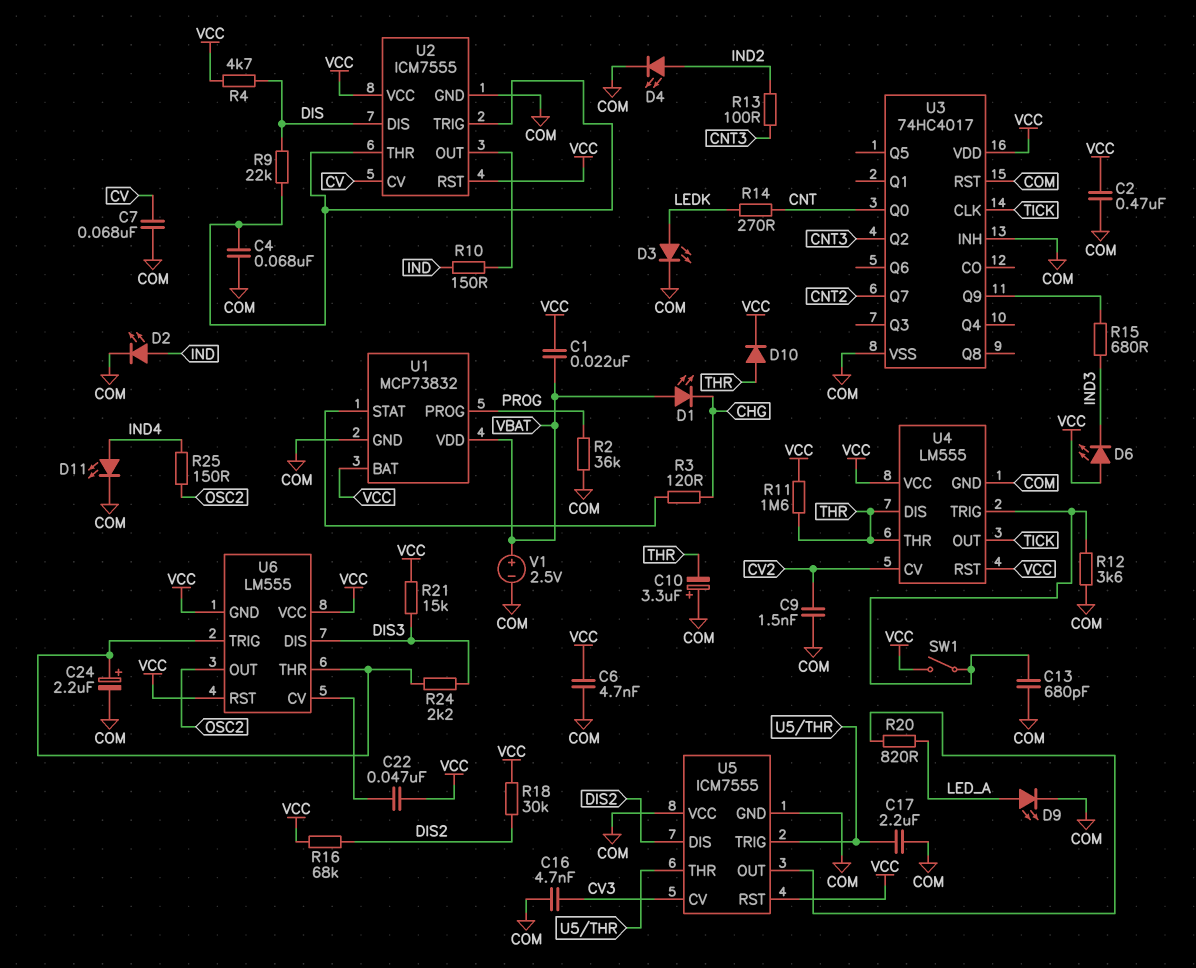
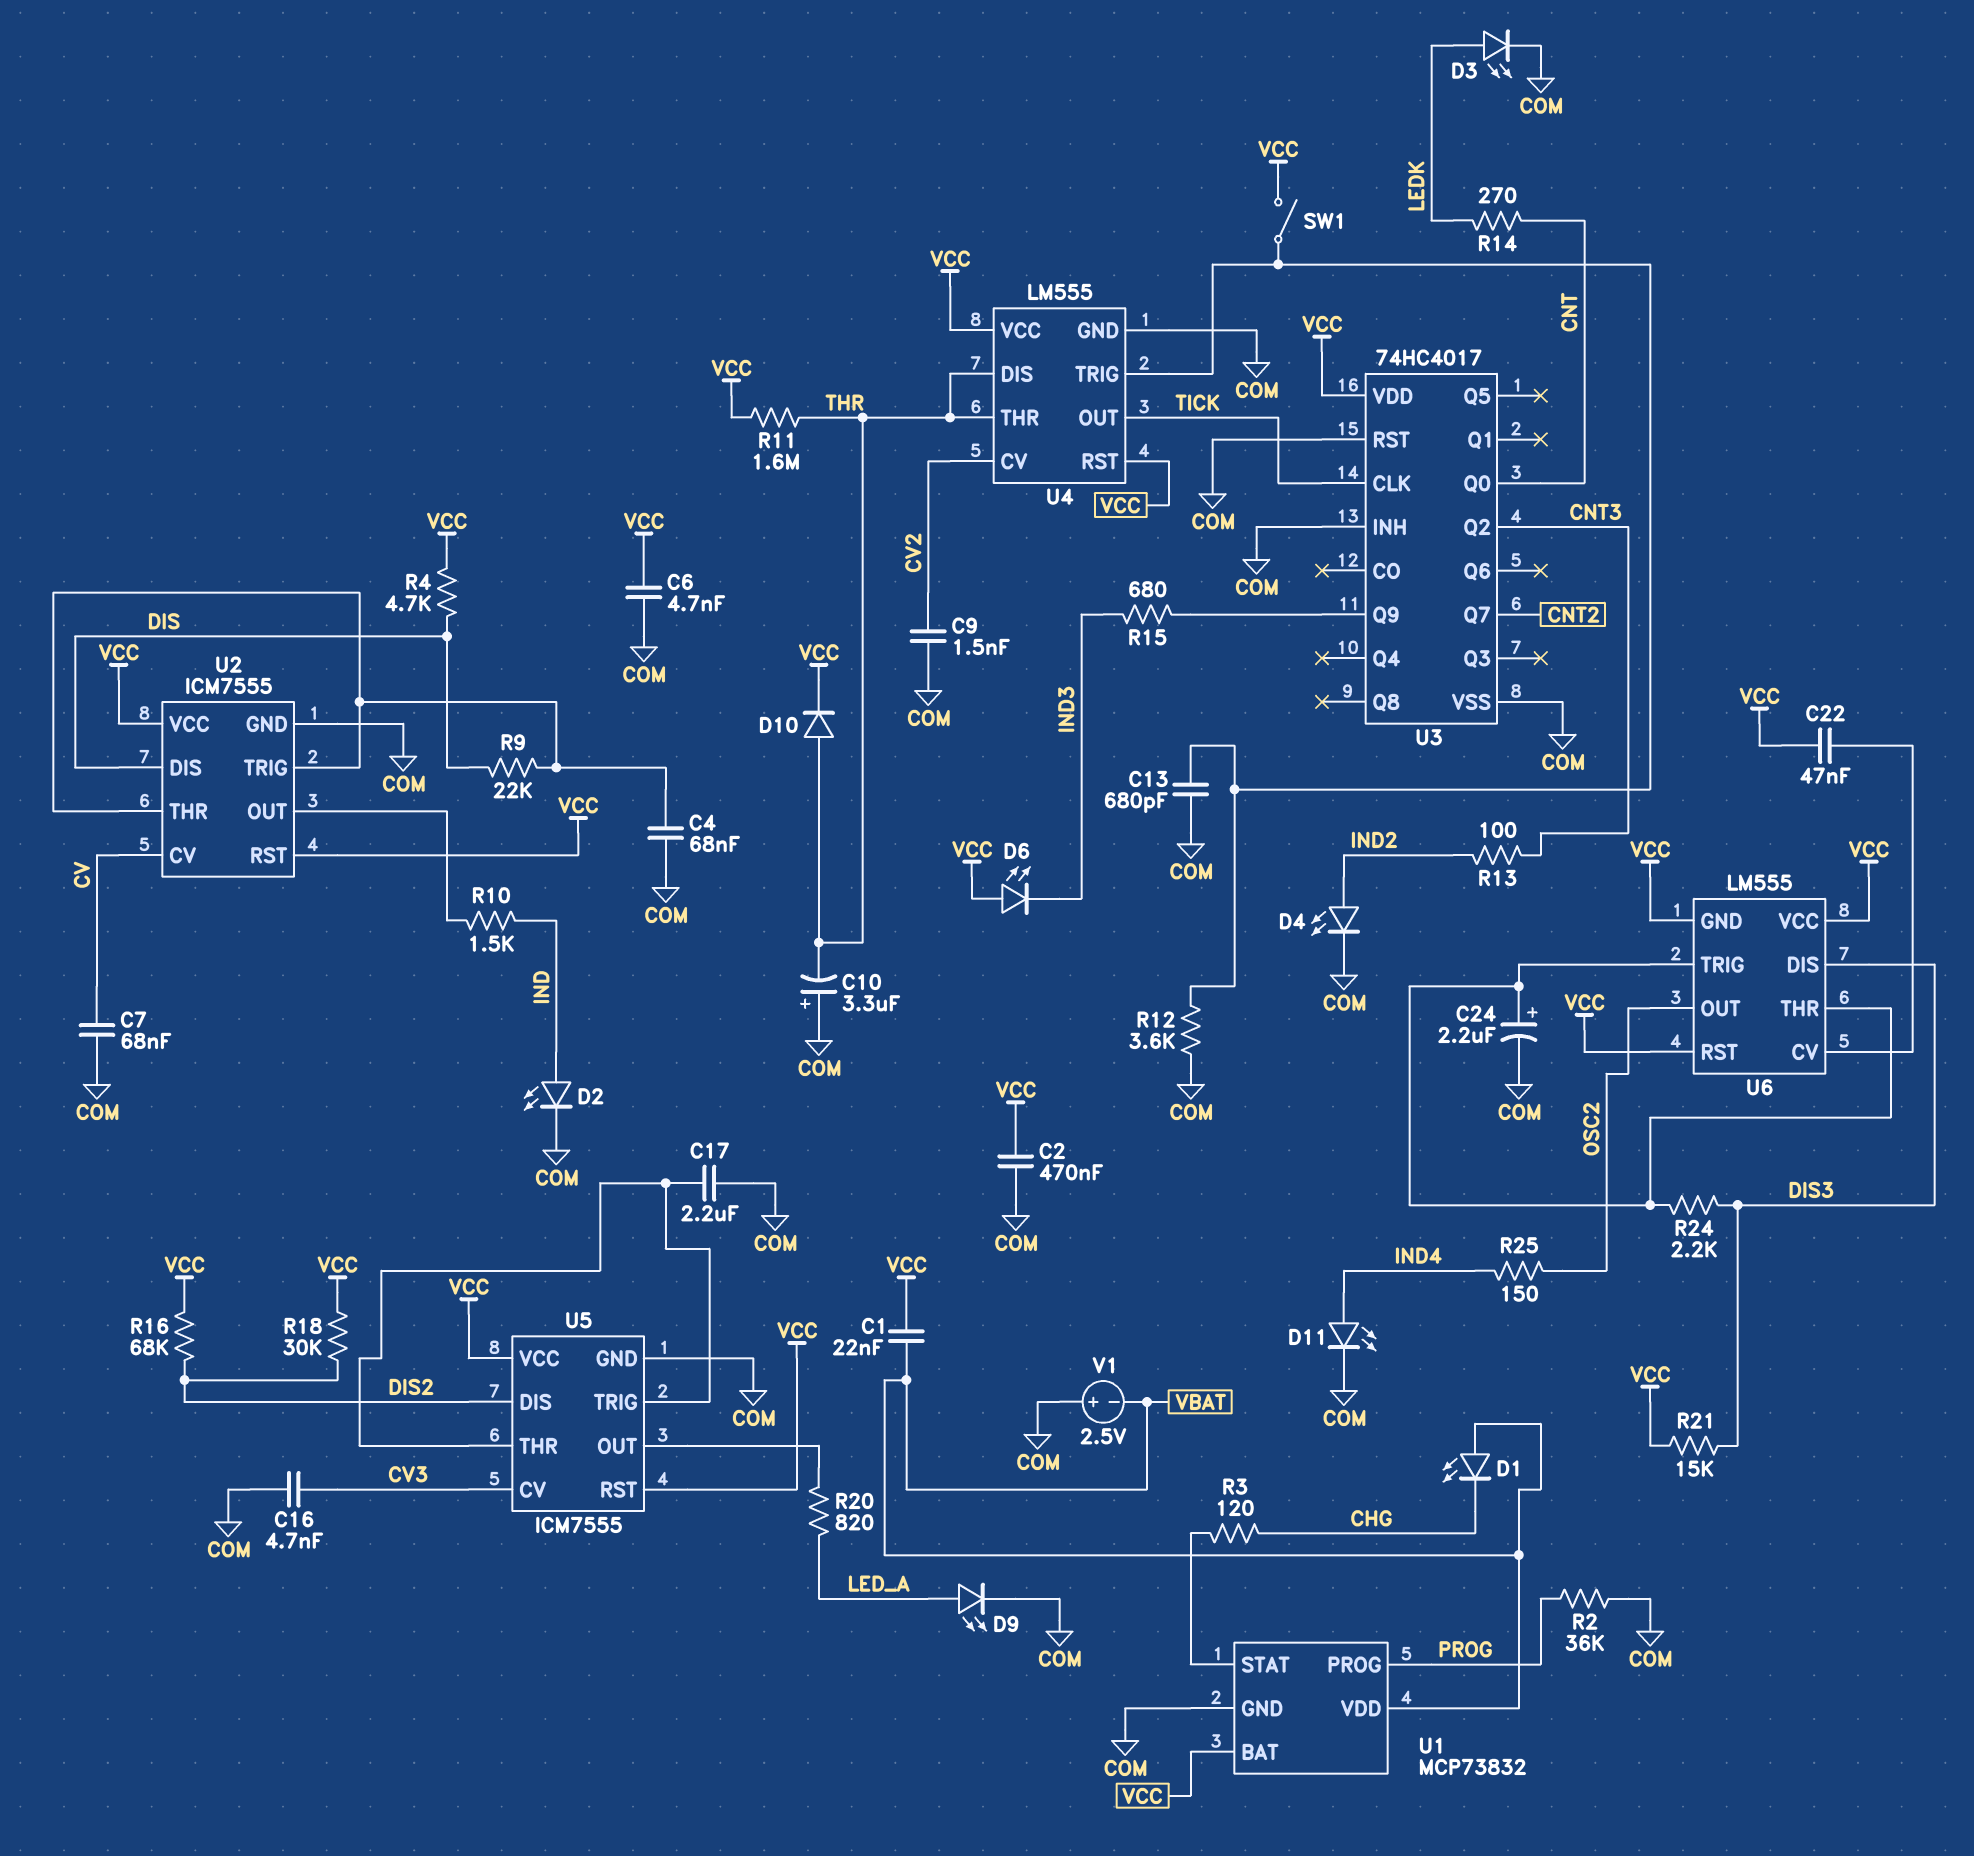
R10: 150 (IND, U2/OUT) -> 1.5k (IND, U2/OUT)
U5 pin VCC: COM -> VCC
V1: 2.5V (plus VBAT, minus COM) -> 2.5V (plus COM, minus VBAT)

